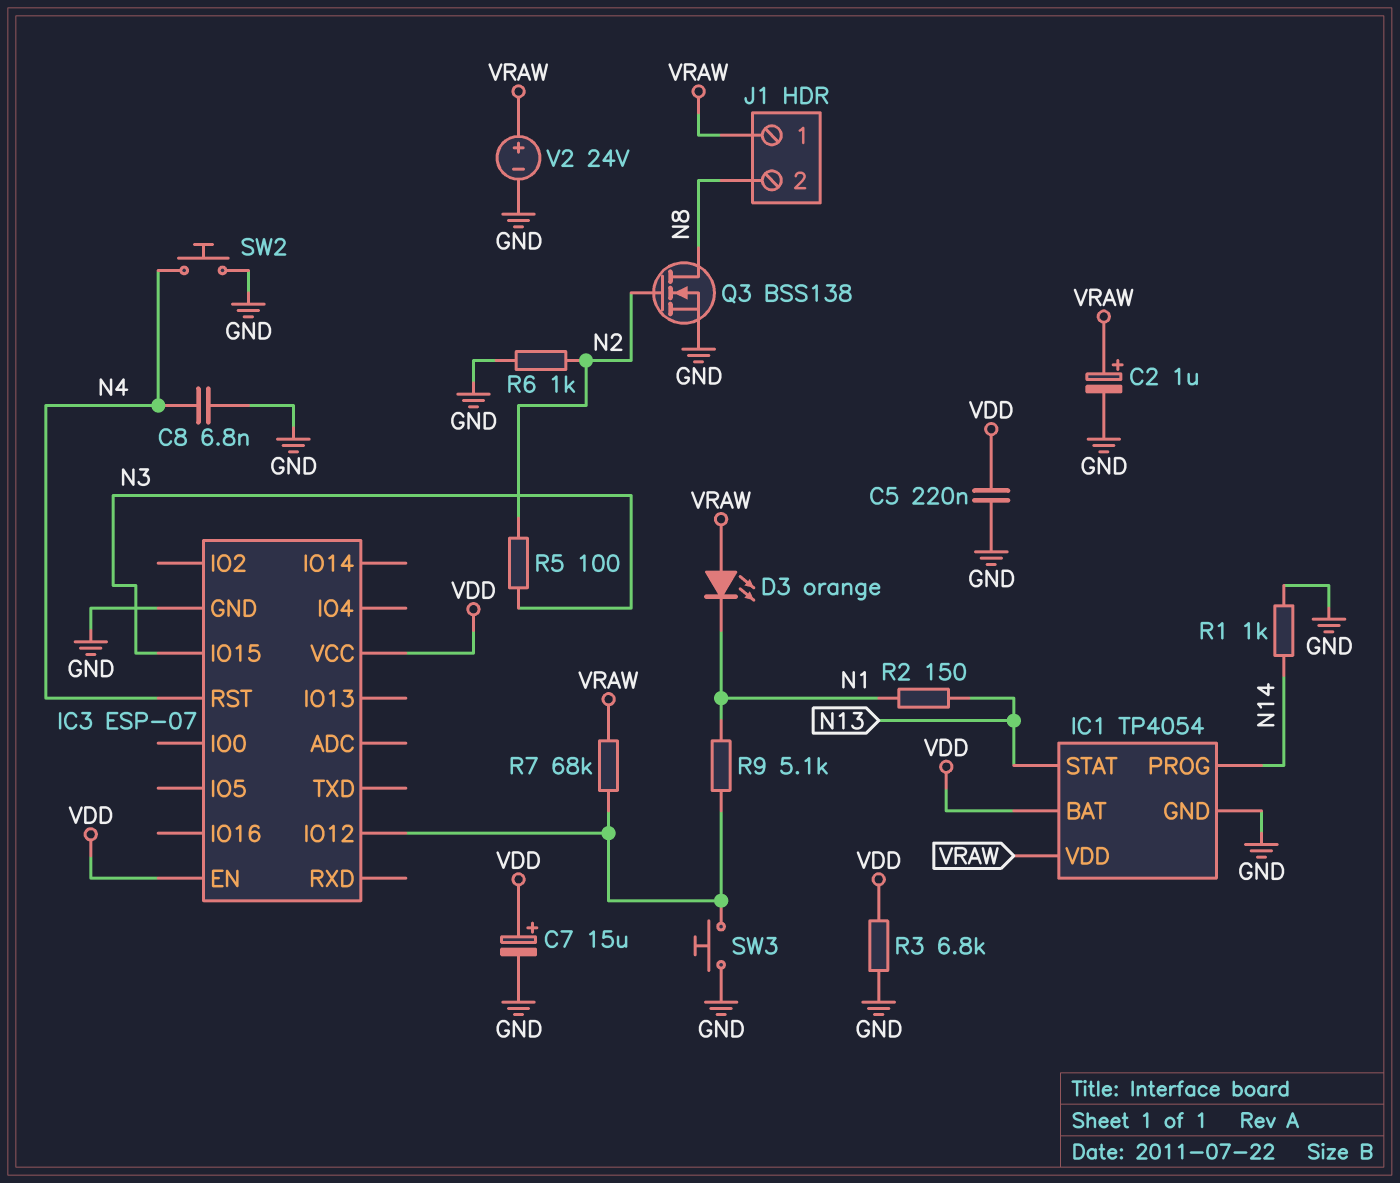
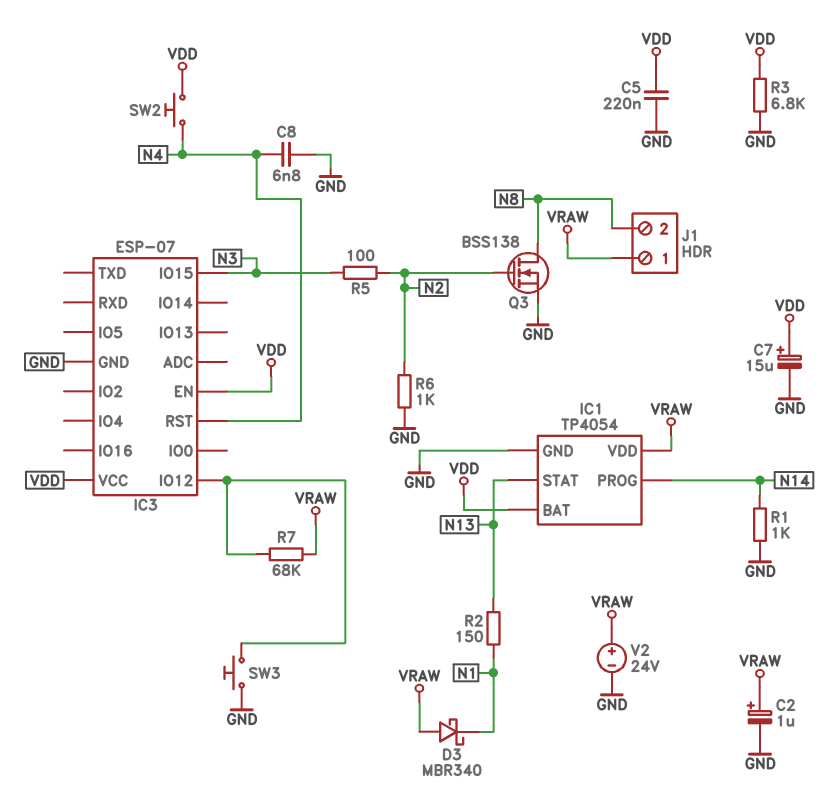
D3: LED orange (A VRAW, K N1) -> schottky MBR340 (A VRAW, K N1)
R9: 5.1k (IC3/IO12, N1) -> none
SW2: button (GND, N4) -> button (N4, VDD)

